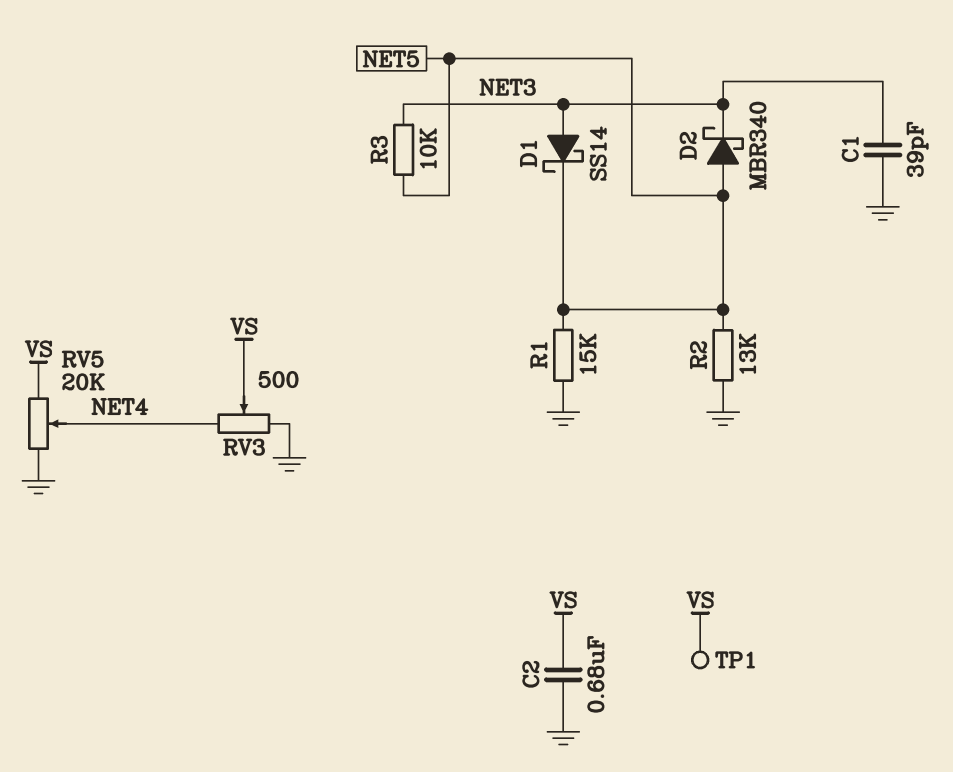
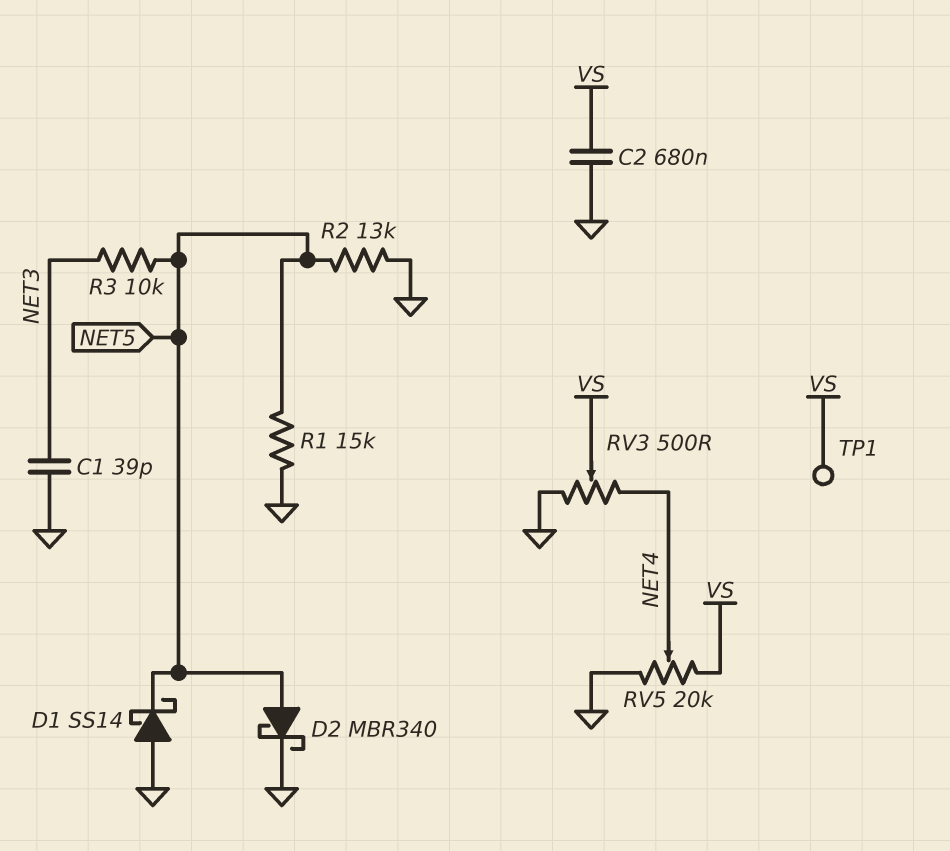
D1: schottky SS14 (A NET3, K NET5) -> schottky SS14 (A GND, K NET5)
D2: schottky MBR340 (A NET5, K NET3) -> schottky MBR340 (A NET5, K GND)

